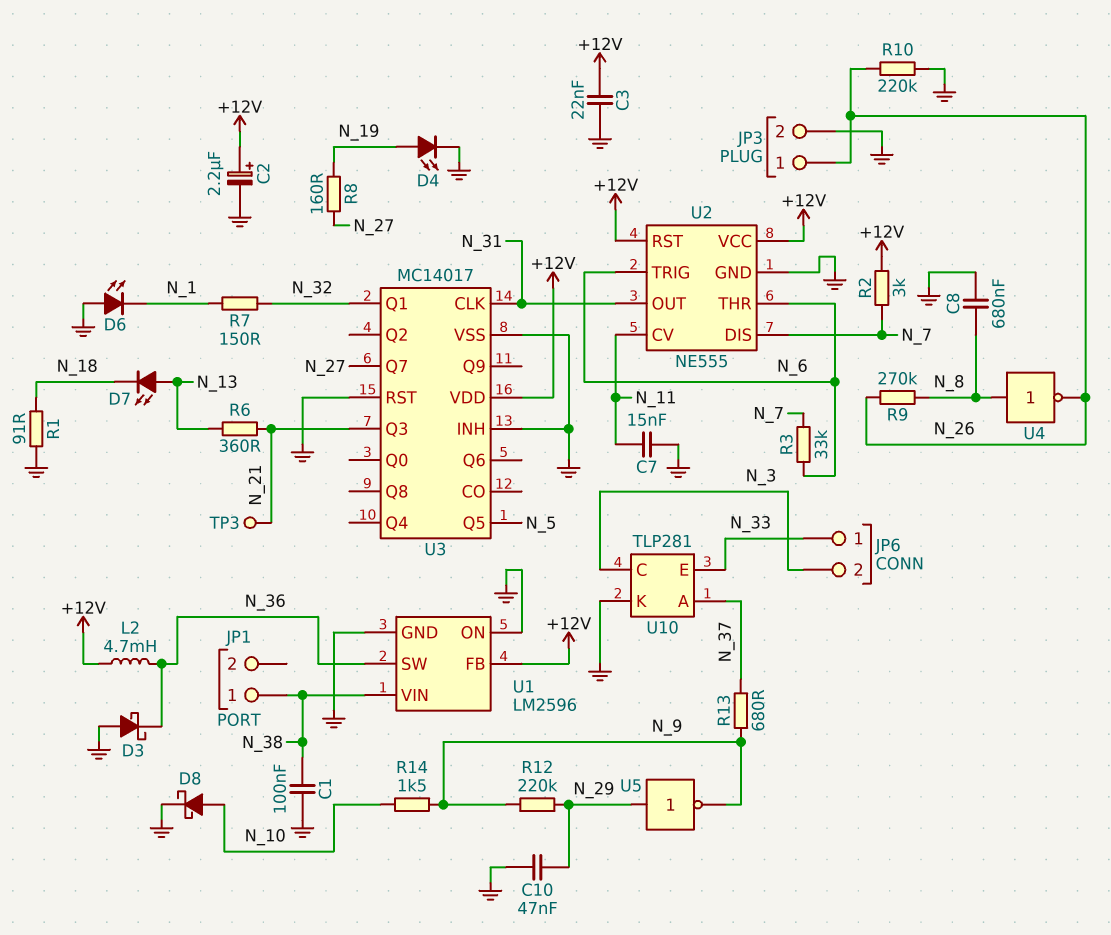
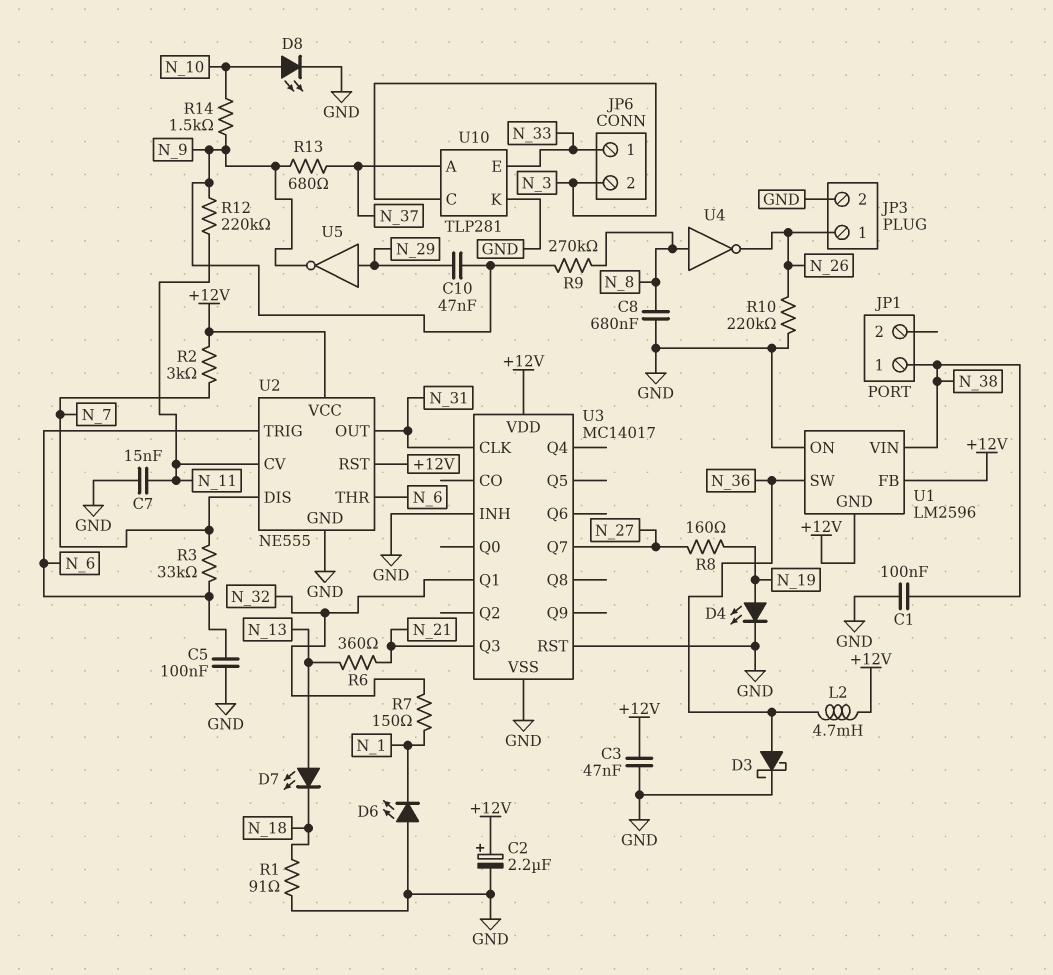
C3: 22nF (+12V, GND) -> 47nF (+12V, GND)
C5: none -> 100nF (GND, N_6)
C10: 47nF (GND, N_29) -> 47nF (N_9, N_29)
D3: schottky (A GND, K N_36) -> schottky (A N_36, K GND)
D8: schottky (A N_10, K GND) -> LED (A N_10, K GND)
R9: 270k (N_8, N_26) -> 270k (N_8, N_9)
R12: 220k (N_9, N_29) -> 220k (N_9, N_11)
TP3: test point (N_21) -> none
U1 pin GND: GND -> +12V
U3 pin Q5: N_5 -> none

